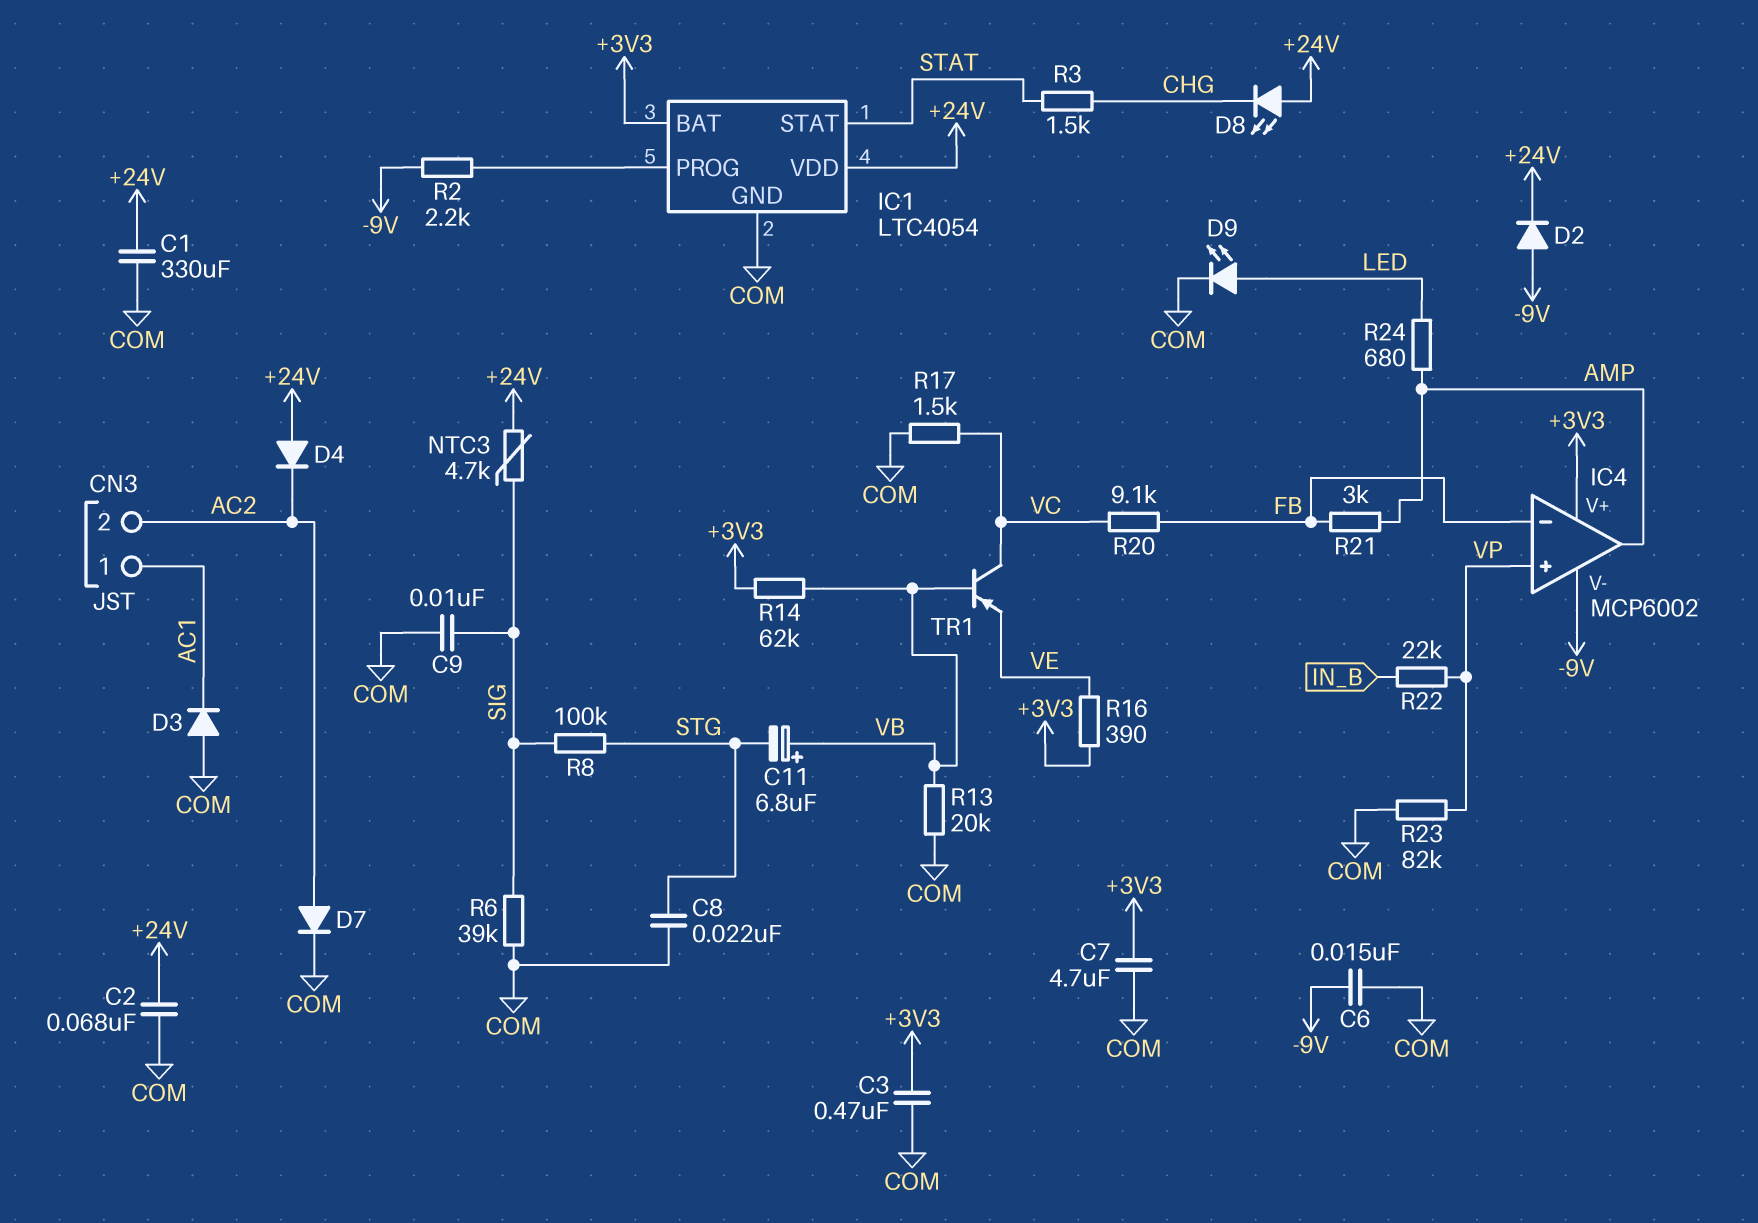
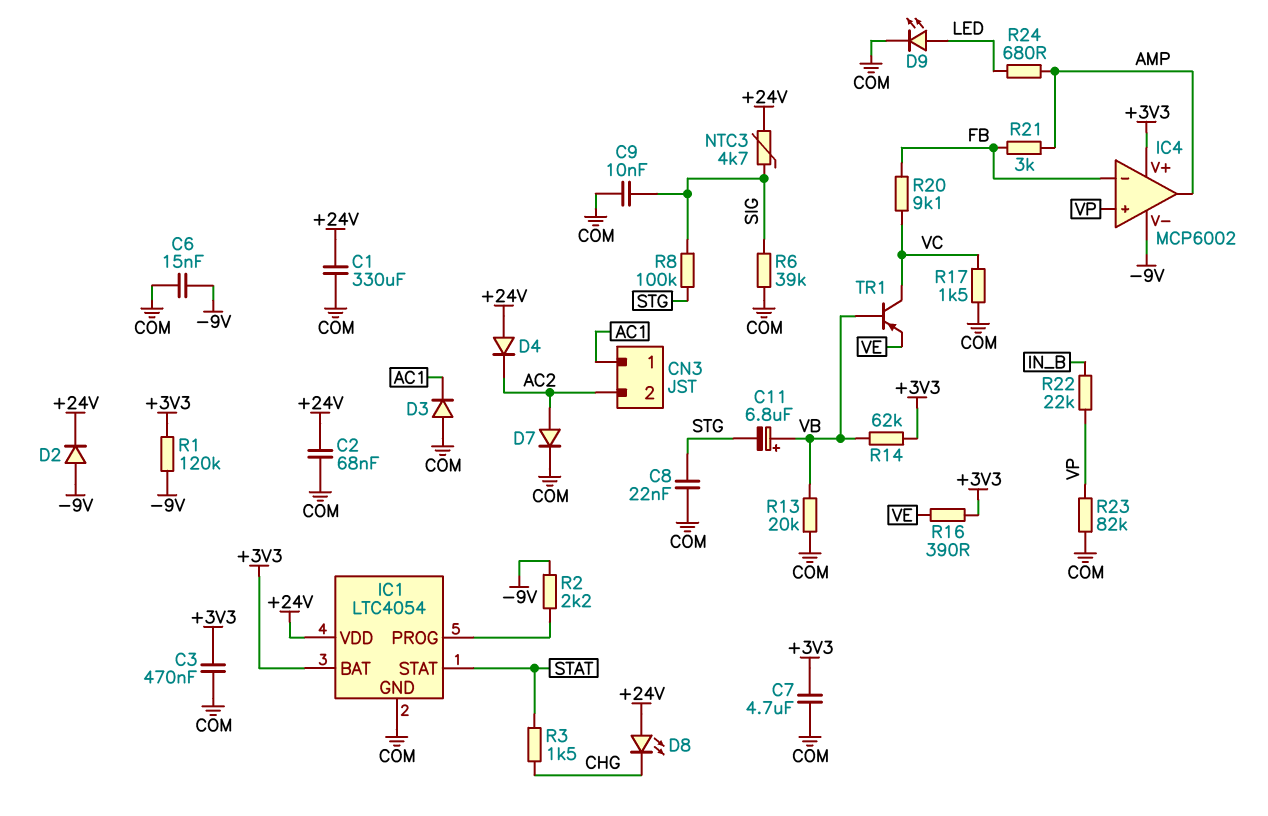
R1: none -> 120k (+3V3, -9V)

